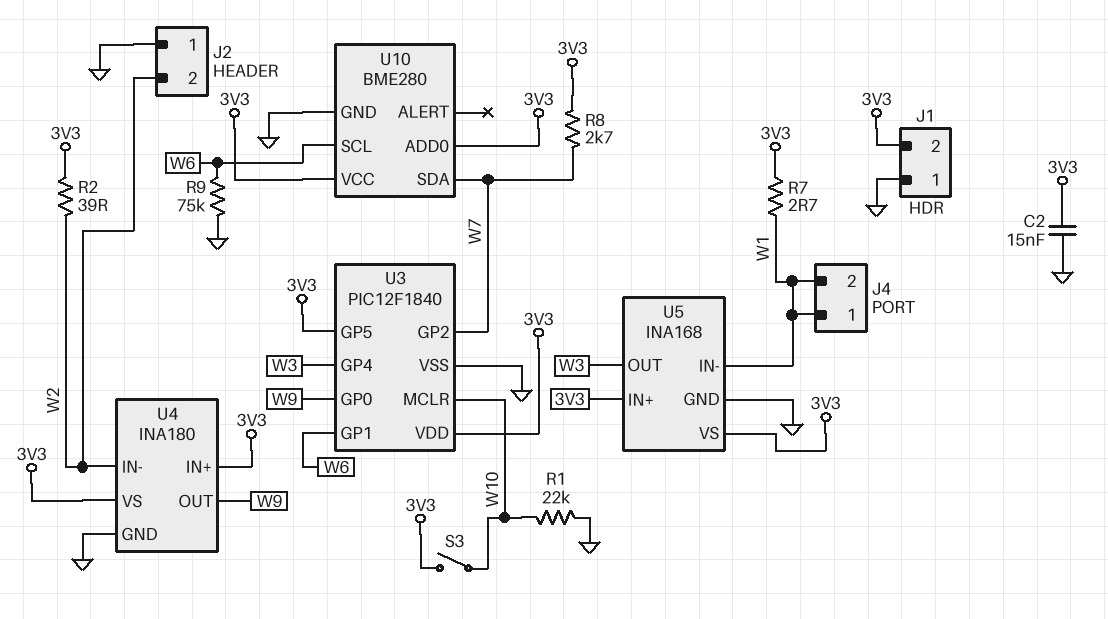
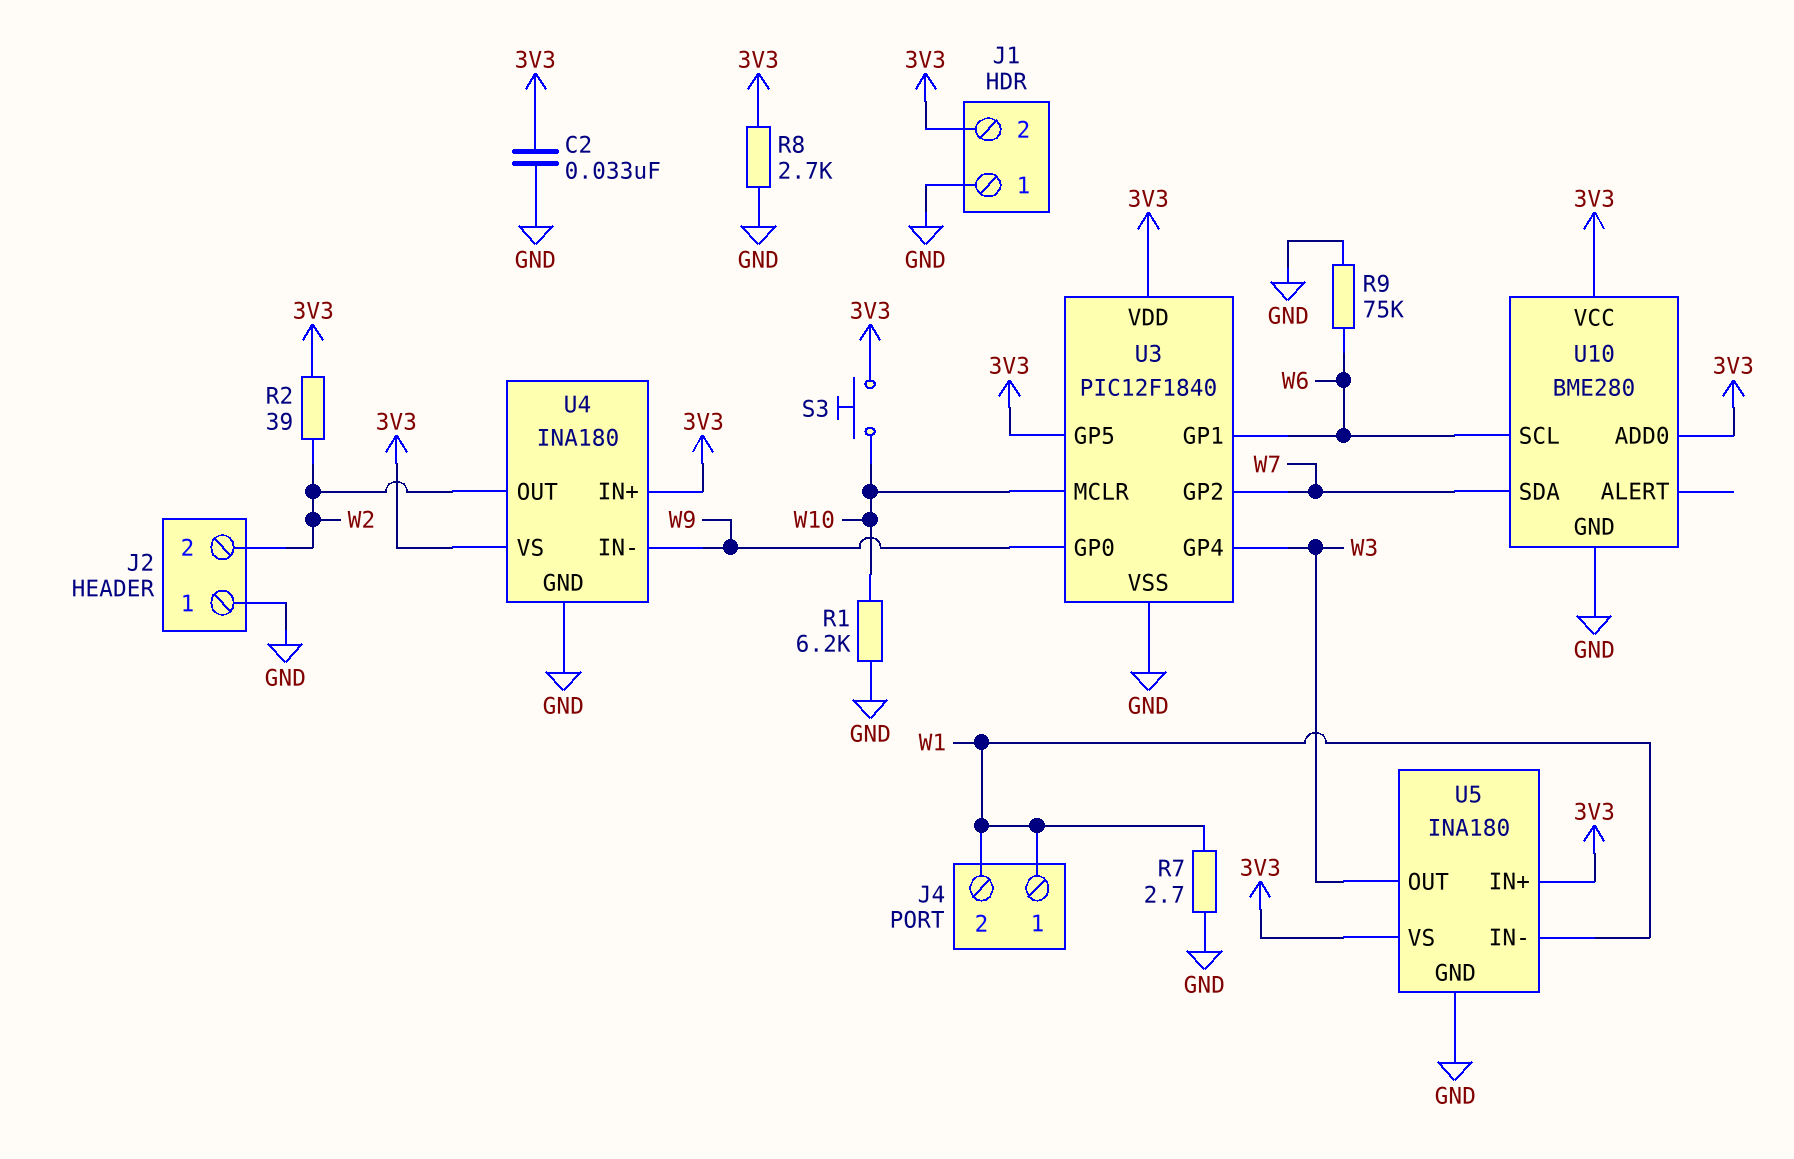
C2: 15nF (3V3, GND) -> 33nF (3V3, GND)
R1: 22k (GND, W10) -> 6.2k (GND, W10)
R7: 2.7 (3V3, W1) -> 2.7 (GND, W1)
R8: 2.7k (3V3, W7) -> 2.7k (3V3, GND)
S3: switch (3V3, W10) -> button (3V3, W10)
U4 pin IN-: W2 -> W9
U4 pin OUT: W9 -> W2
U5: INA168 -> INA180

